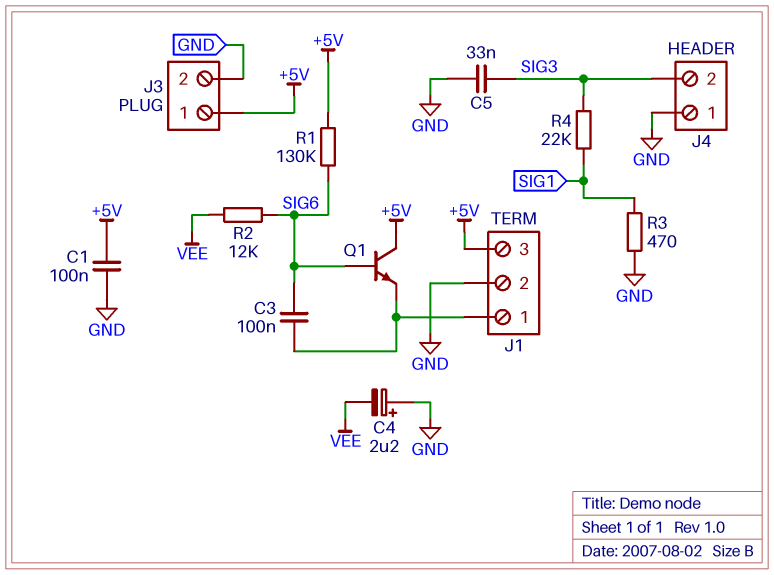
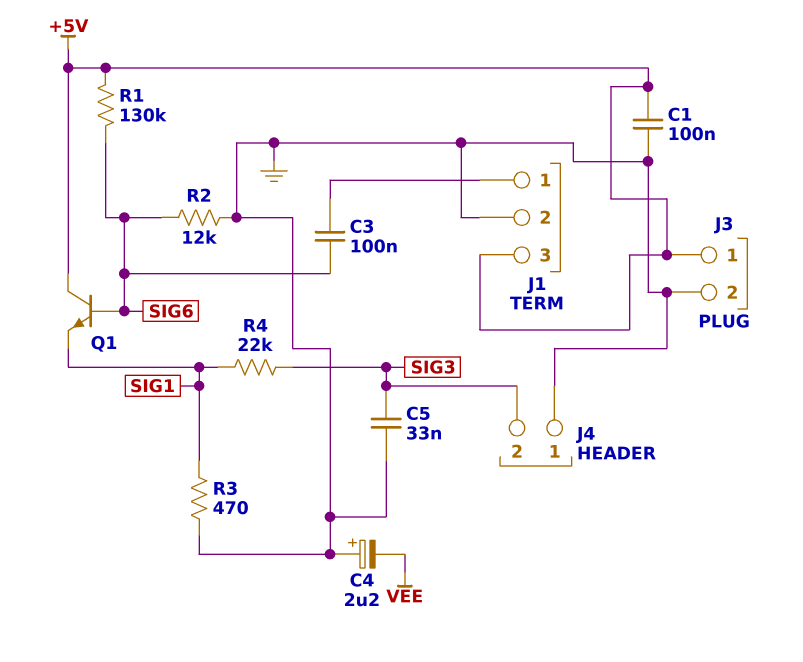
Q1: NPN (B SIG6, C +5V, E J1/1) -> NPN (B SIG6, C +5V, E SIG1)
R2: 12k (SIG6, VEE) -> 12k (GND, SIG6)

